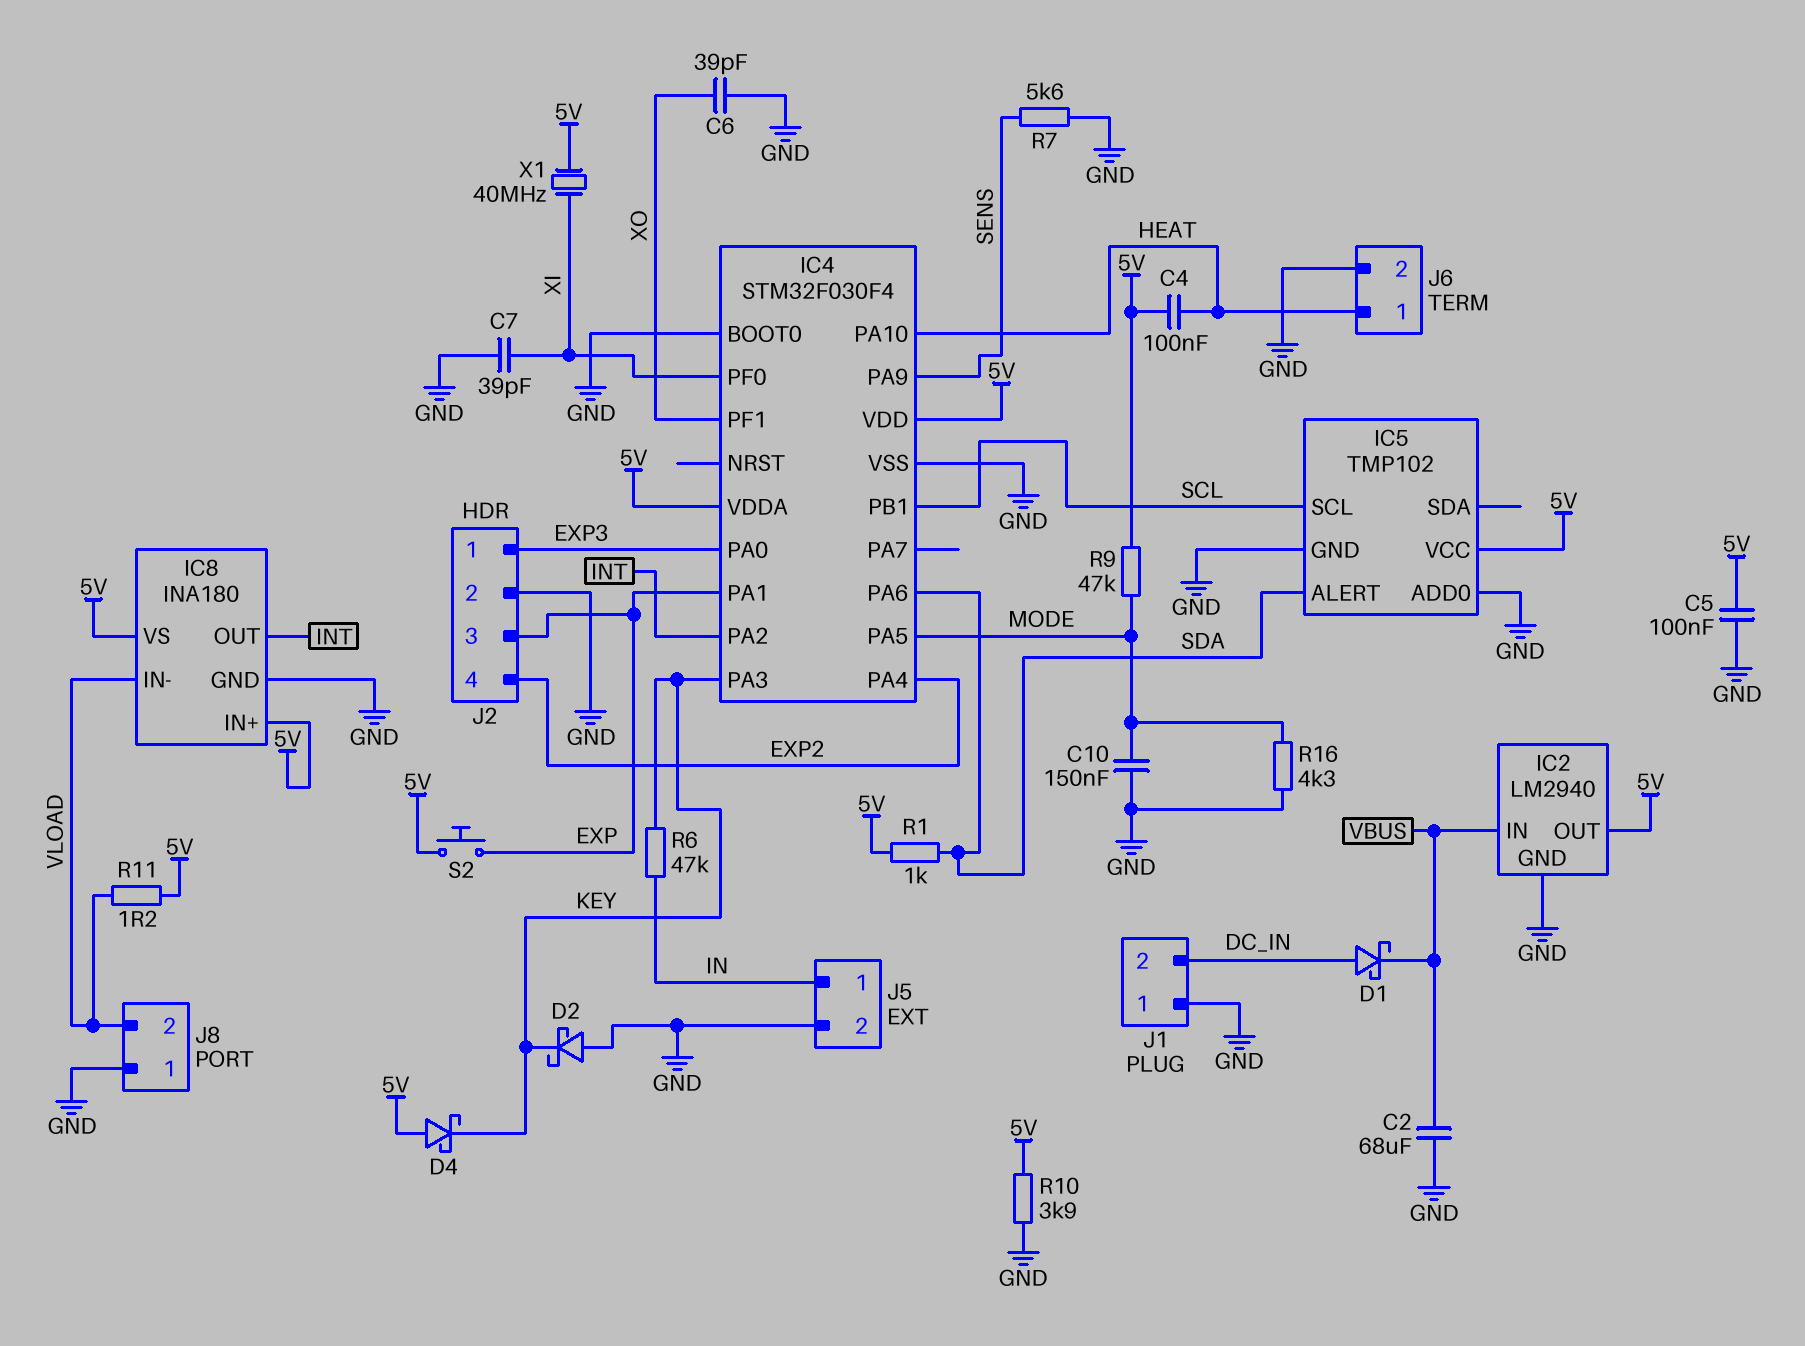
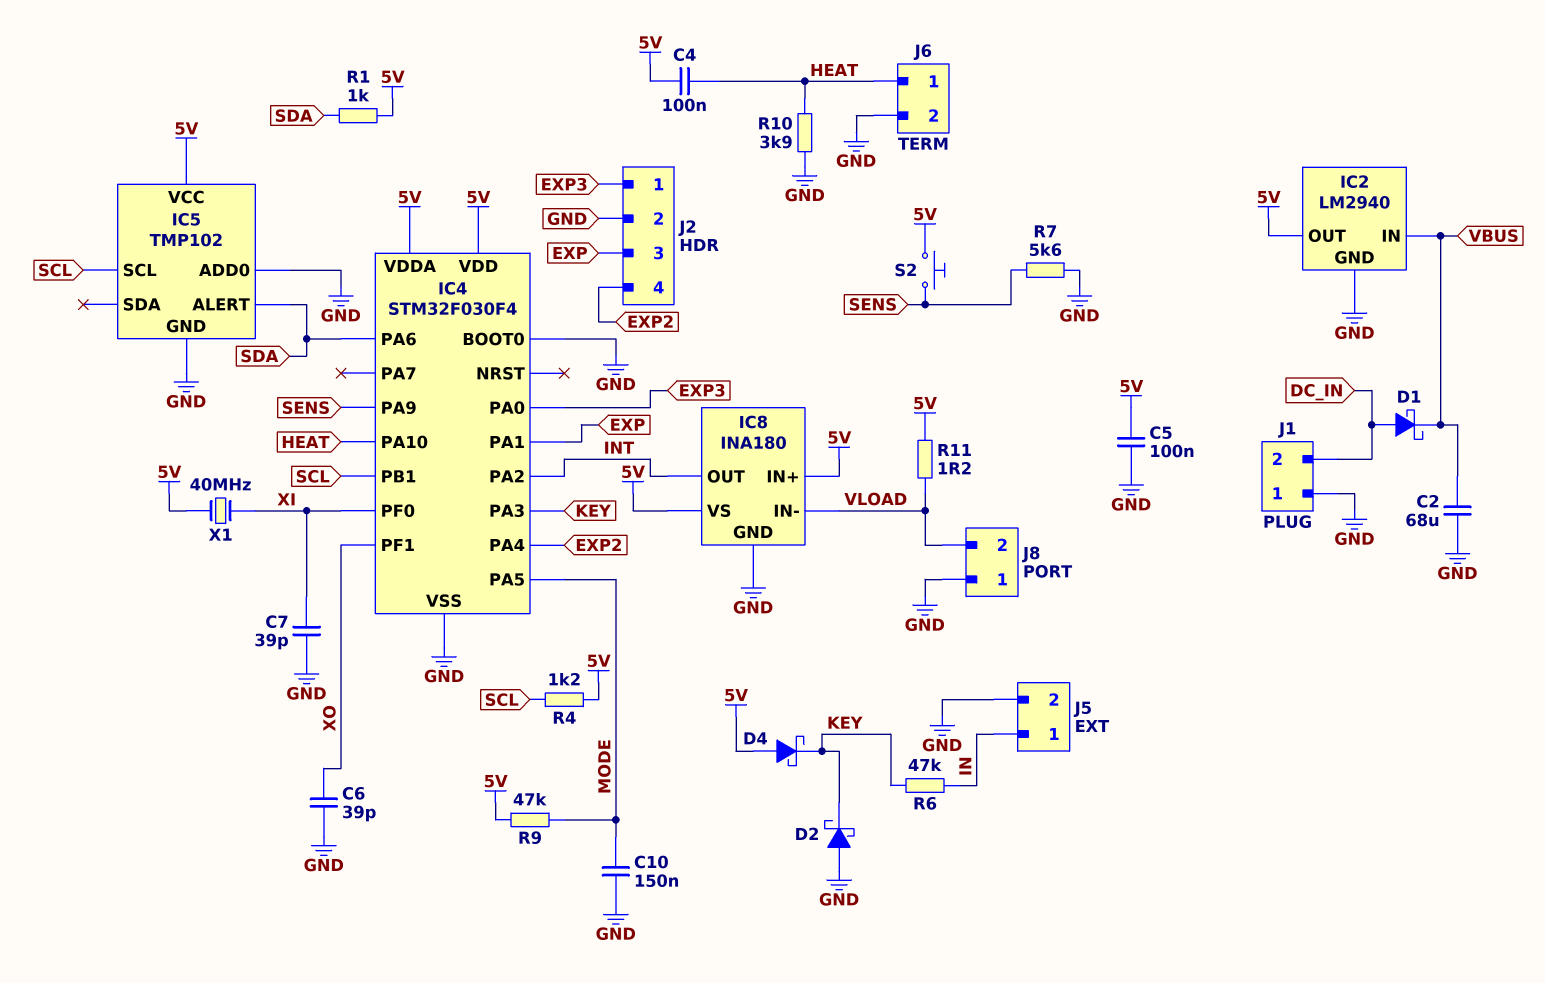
R4: none -> 1.2k (5V, SCL)
R10: 3.9k (5V, GND) -> 3.9k (GND, HEAT)
R16: 4.3k (GND, MODE) -> none
S2: button (5V, EXP) -> button (5V, SENS)

